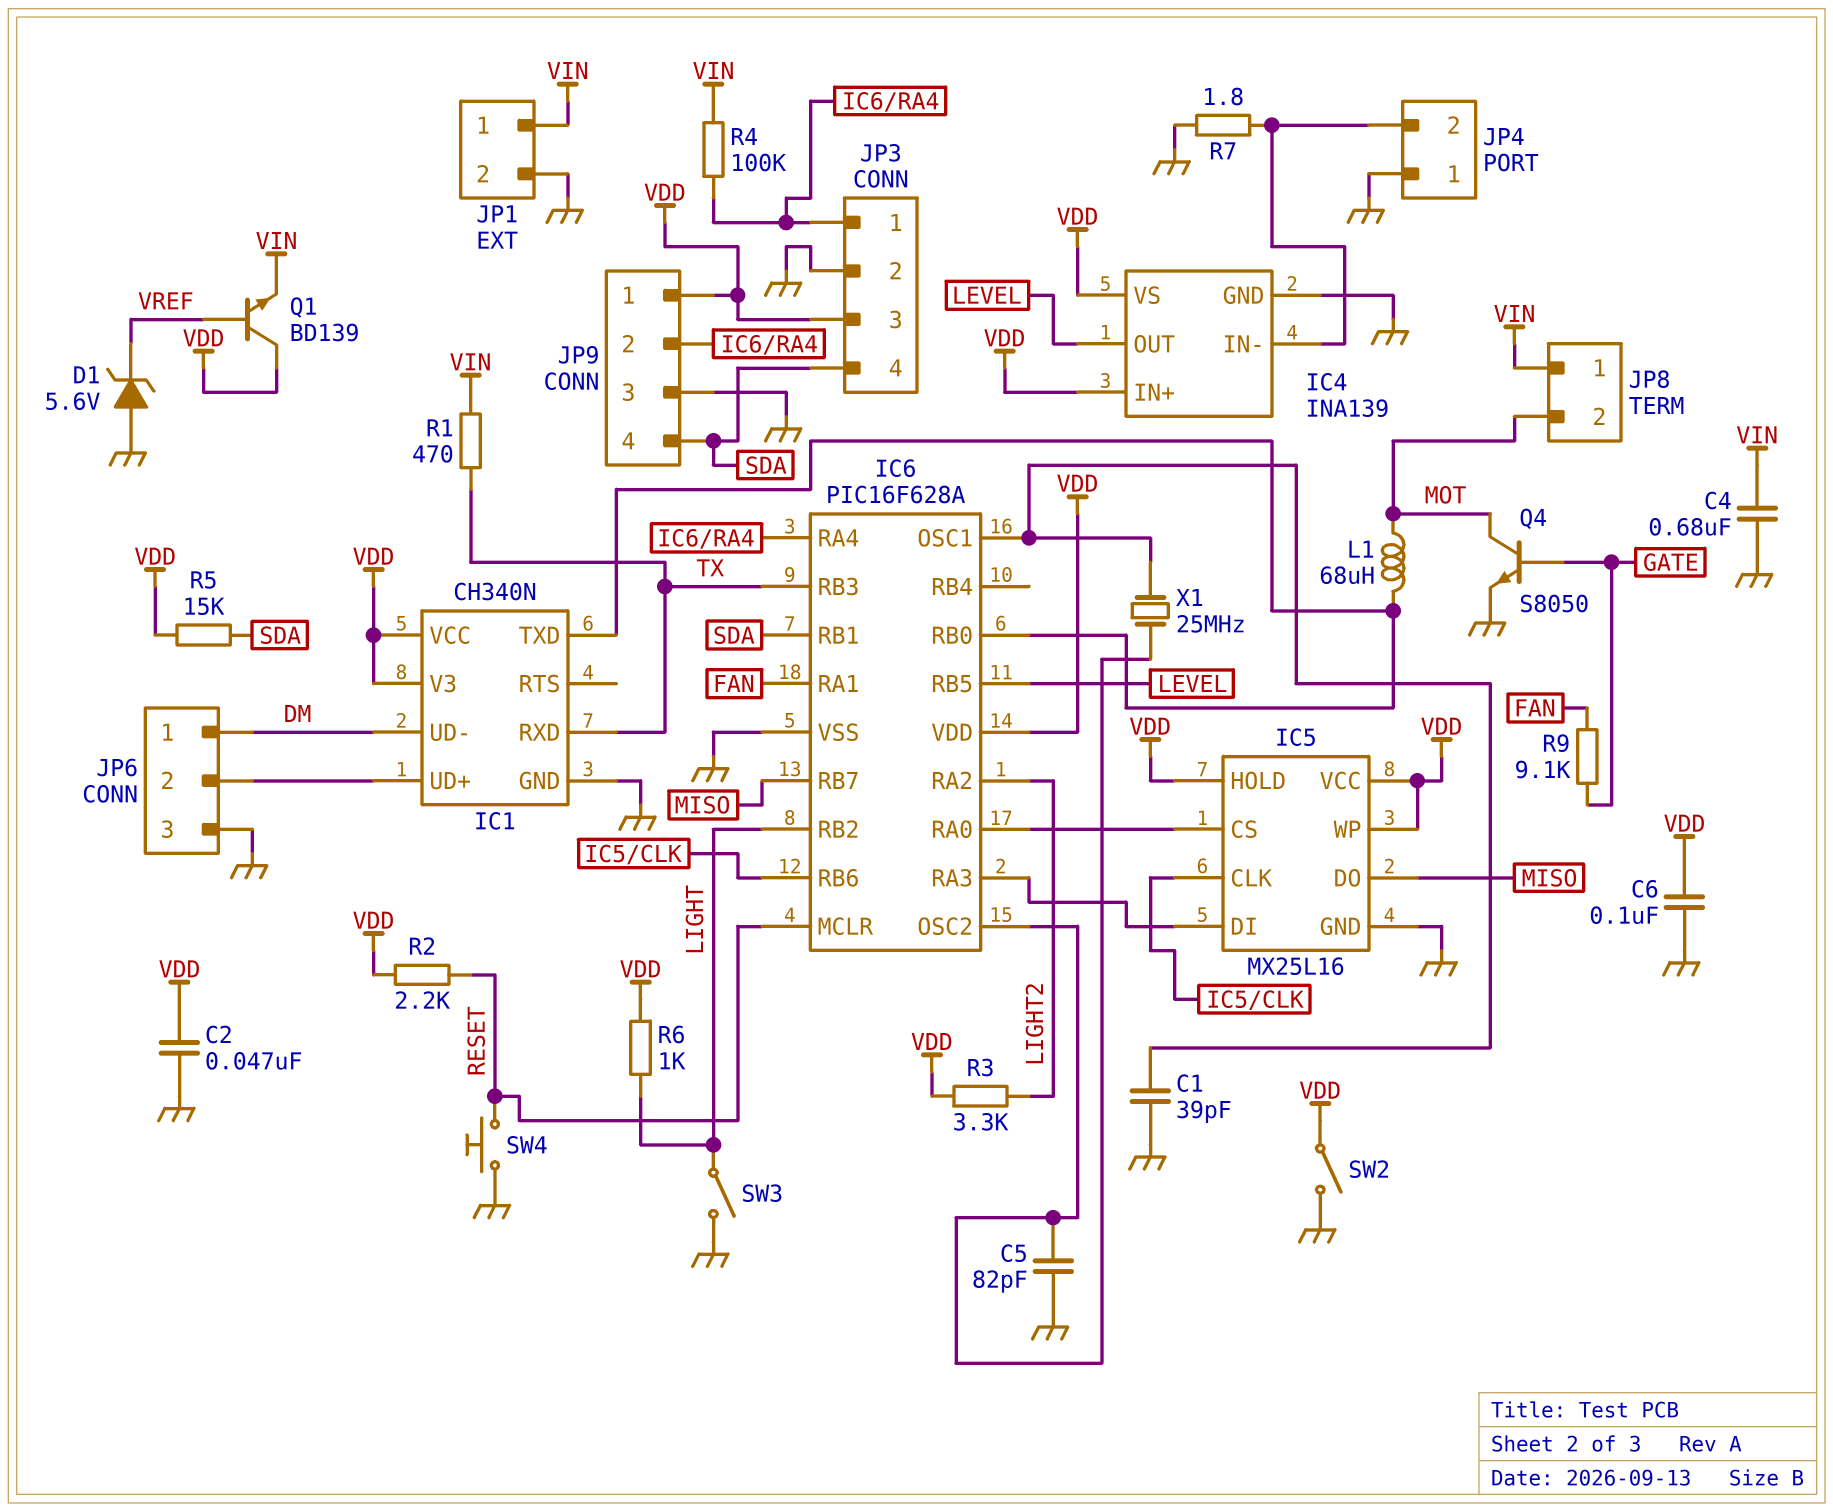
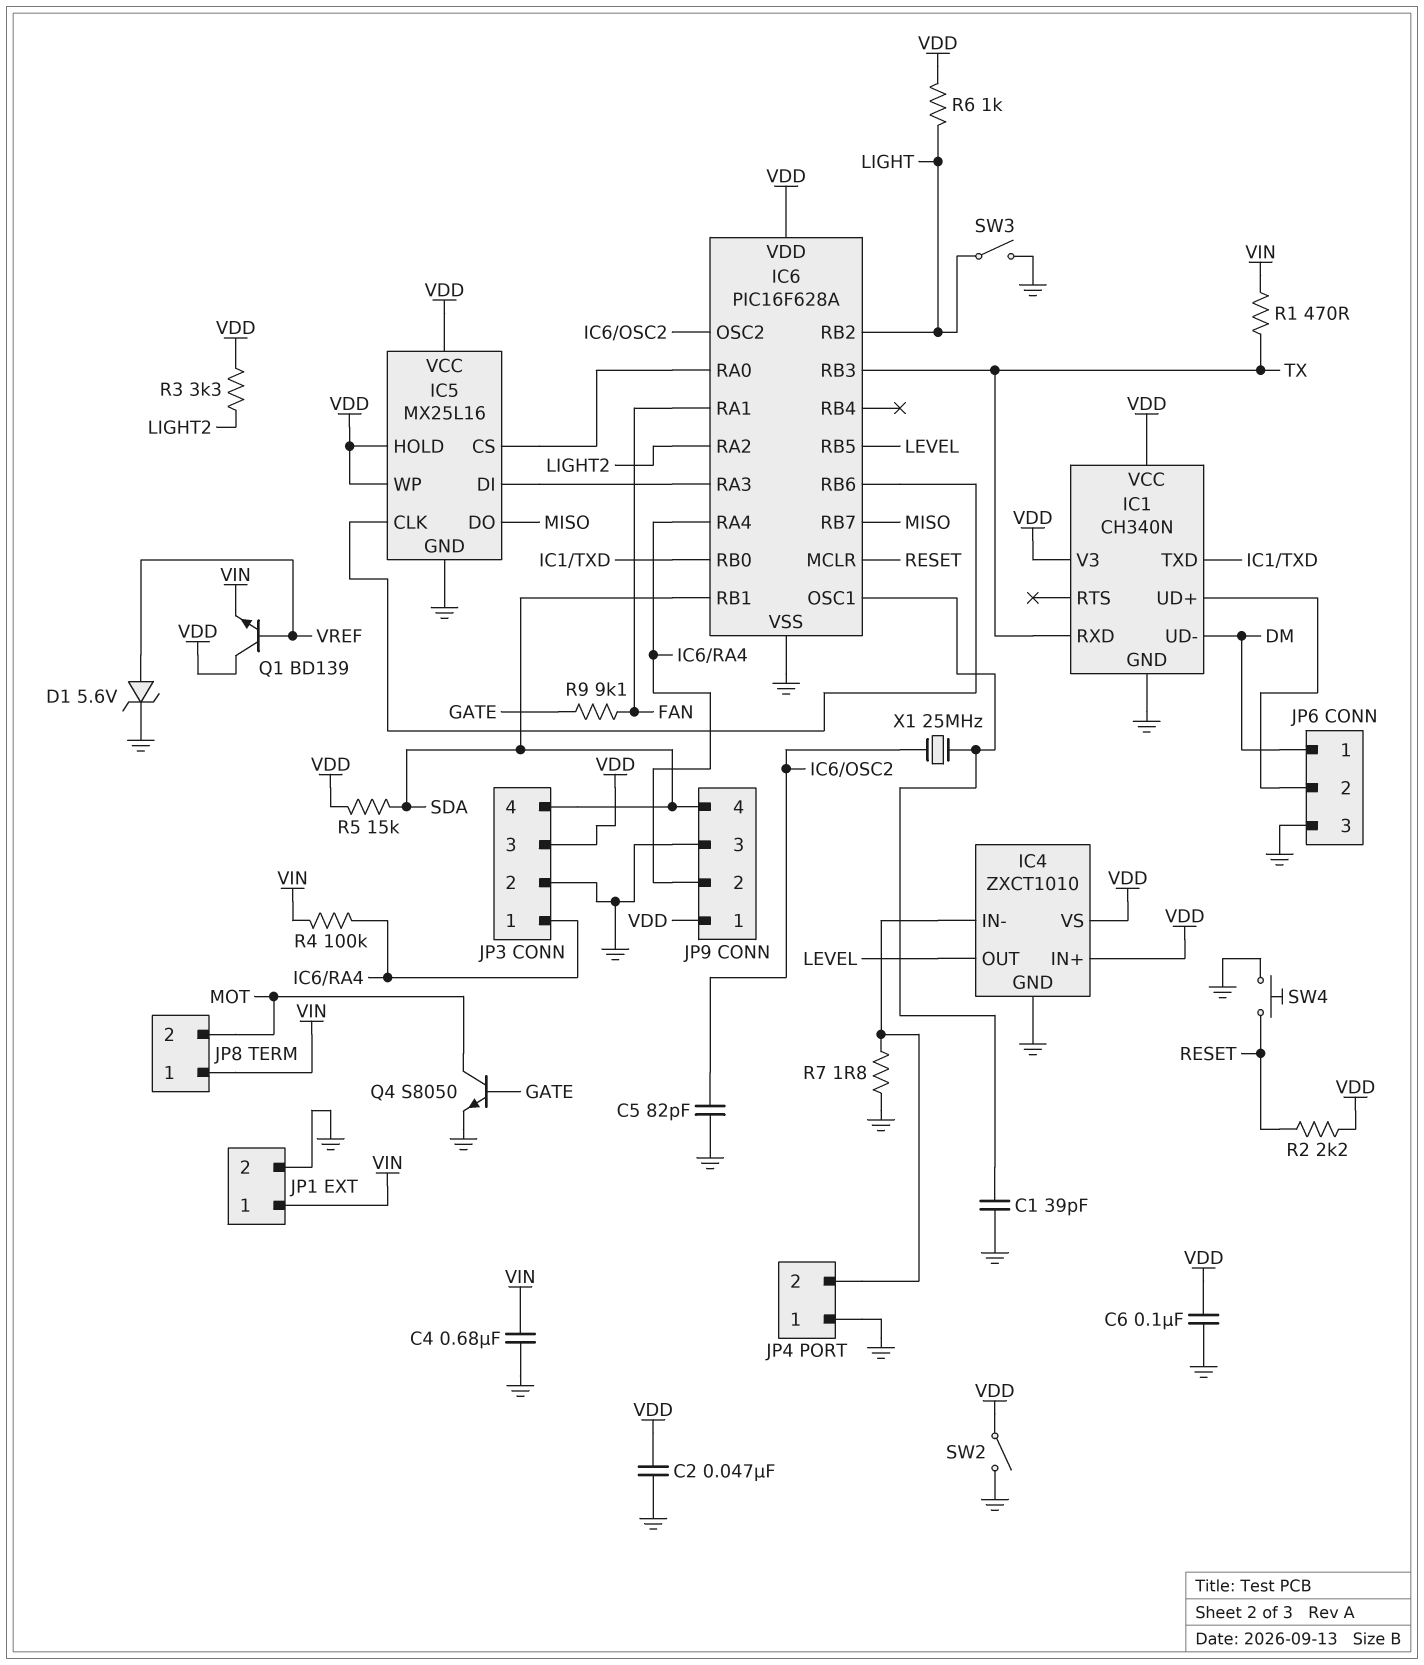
D1: zener 5.6V (A GND, K VREF) -> zener 5.6V (A VREF, K GND)
IC4: INA139 -> ZXCT1010
L1: 68uH (IC1/TXD, MOT) -> none

